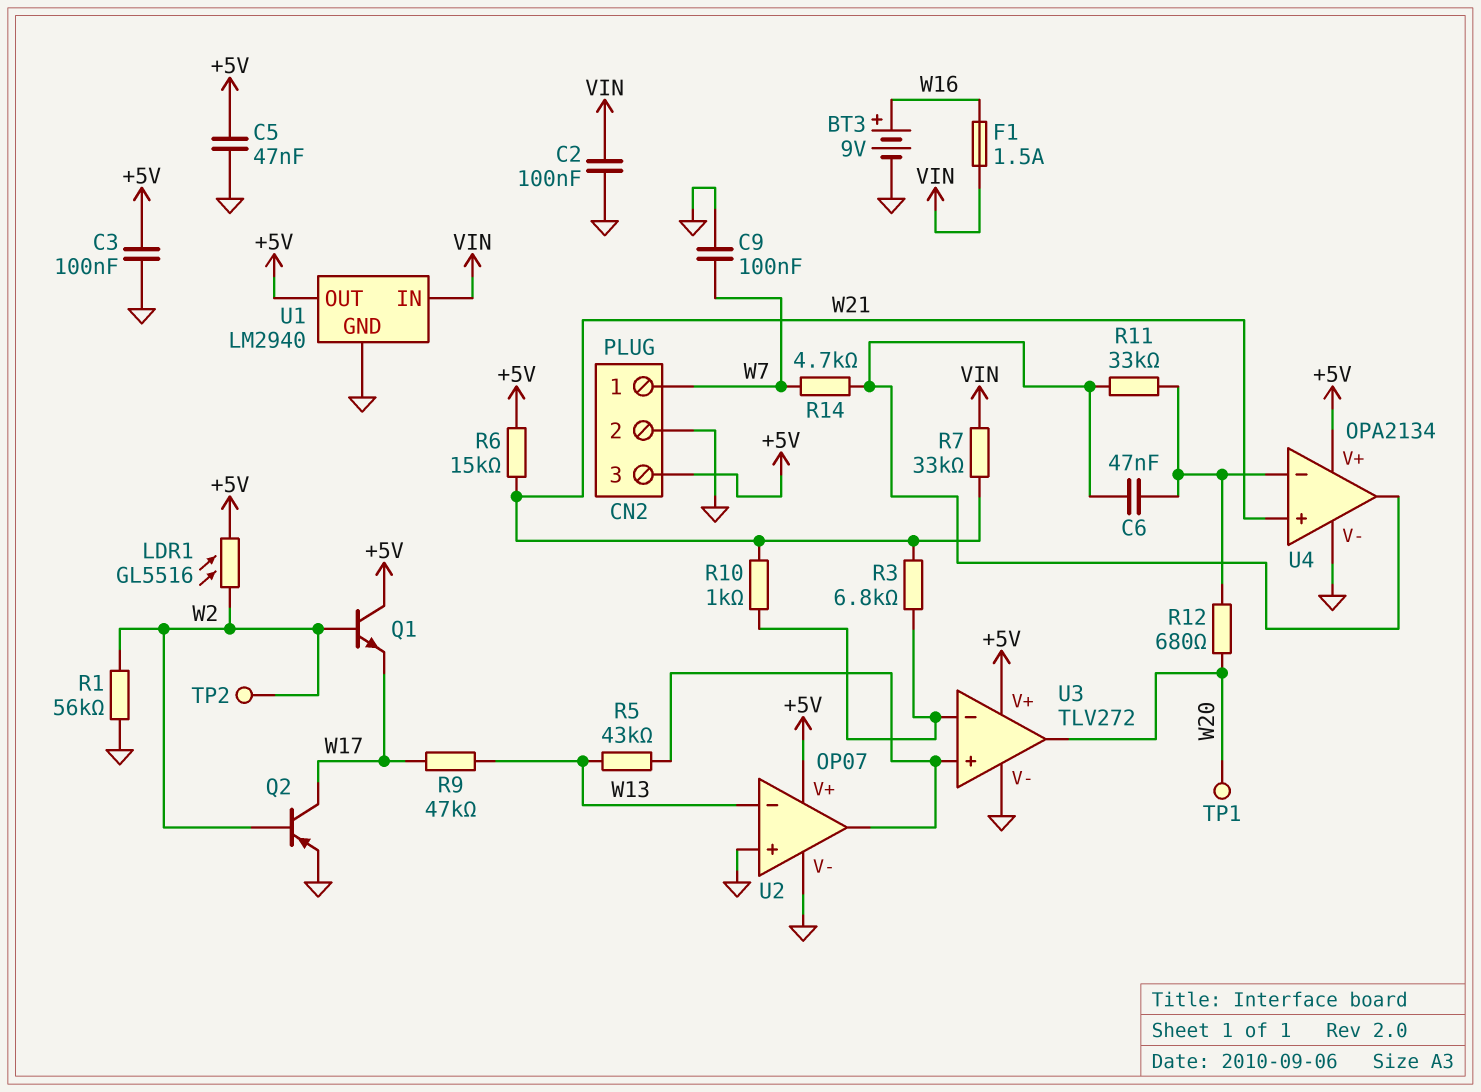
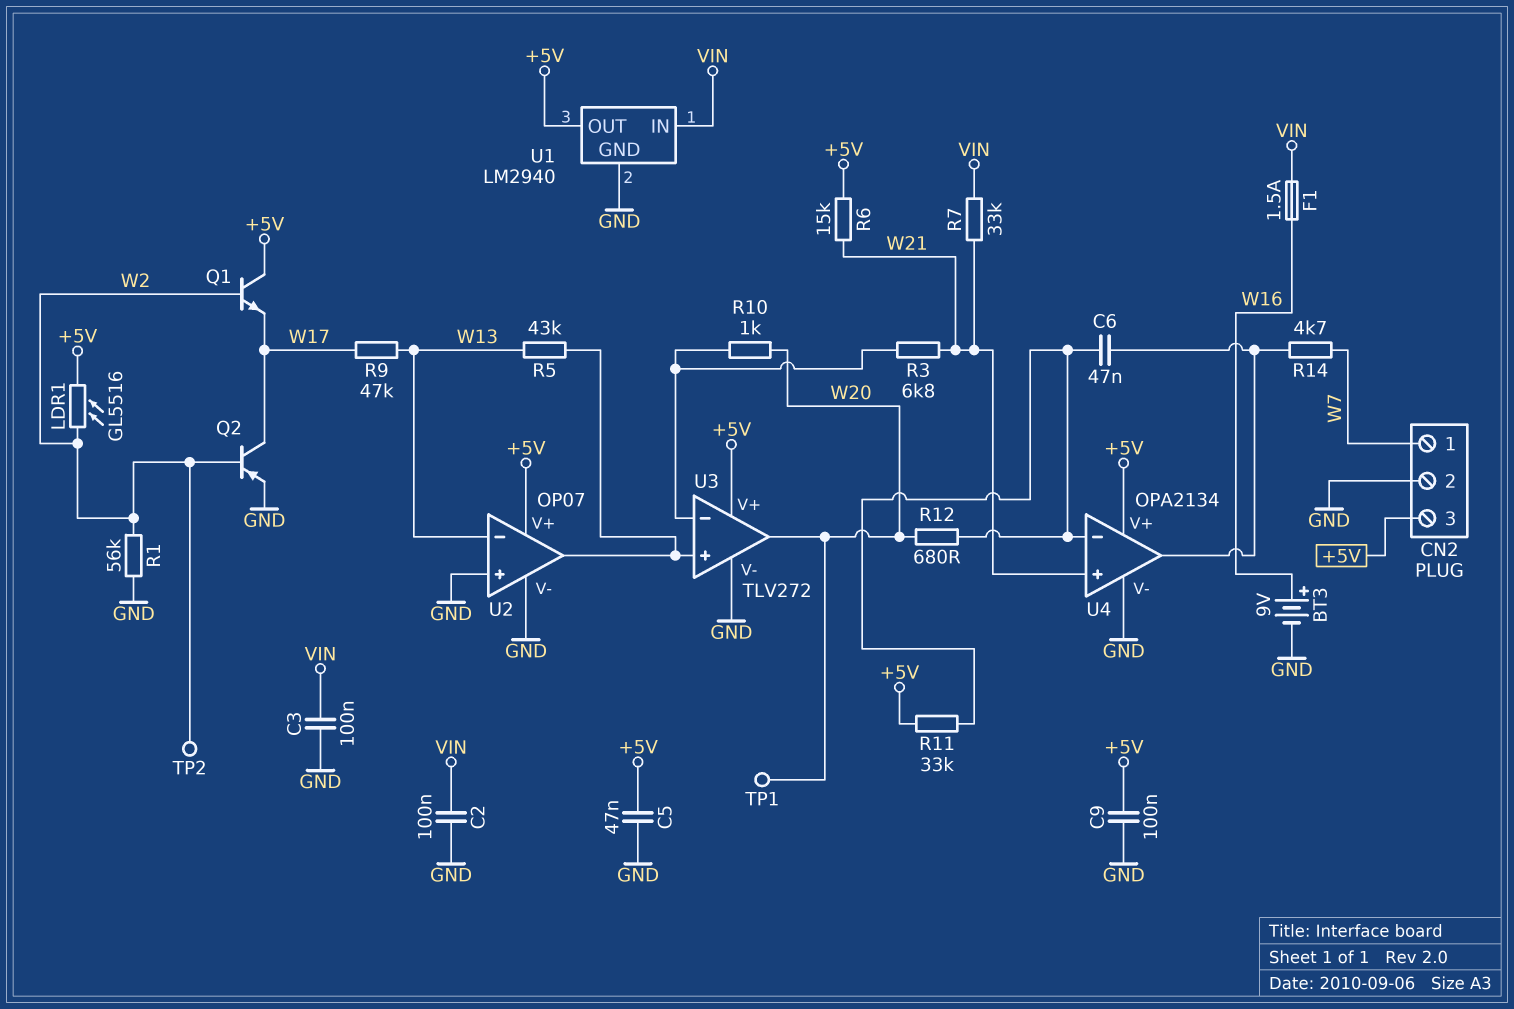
C3: 100nF (+5V, GND) -> 100nF (GND, VIN)
C9: 100nF (GND, W7) -> 100nF (+5V, GND)
R10: 1k (U3/in-, W21) -> 1k (U3/in-, W20)
R11: 33k (U4/in-, U4/out) -> 33k (+5V, U4/in-)

